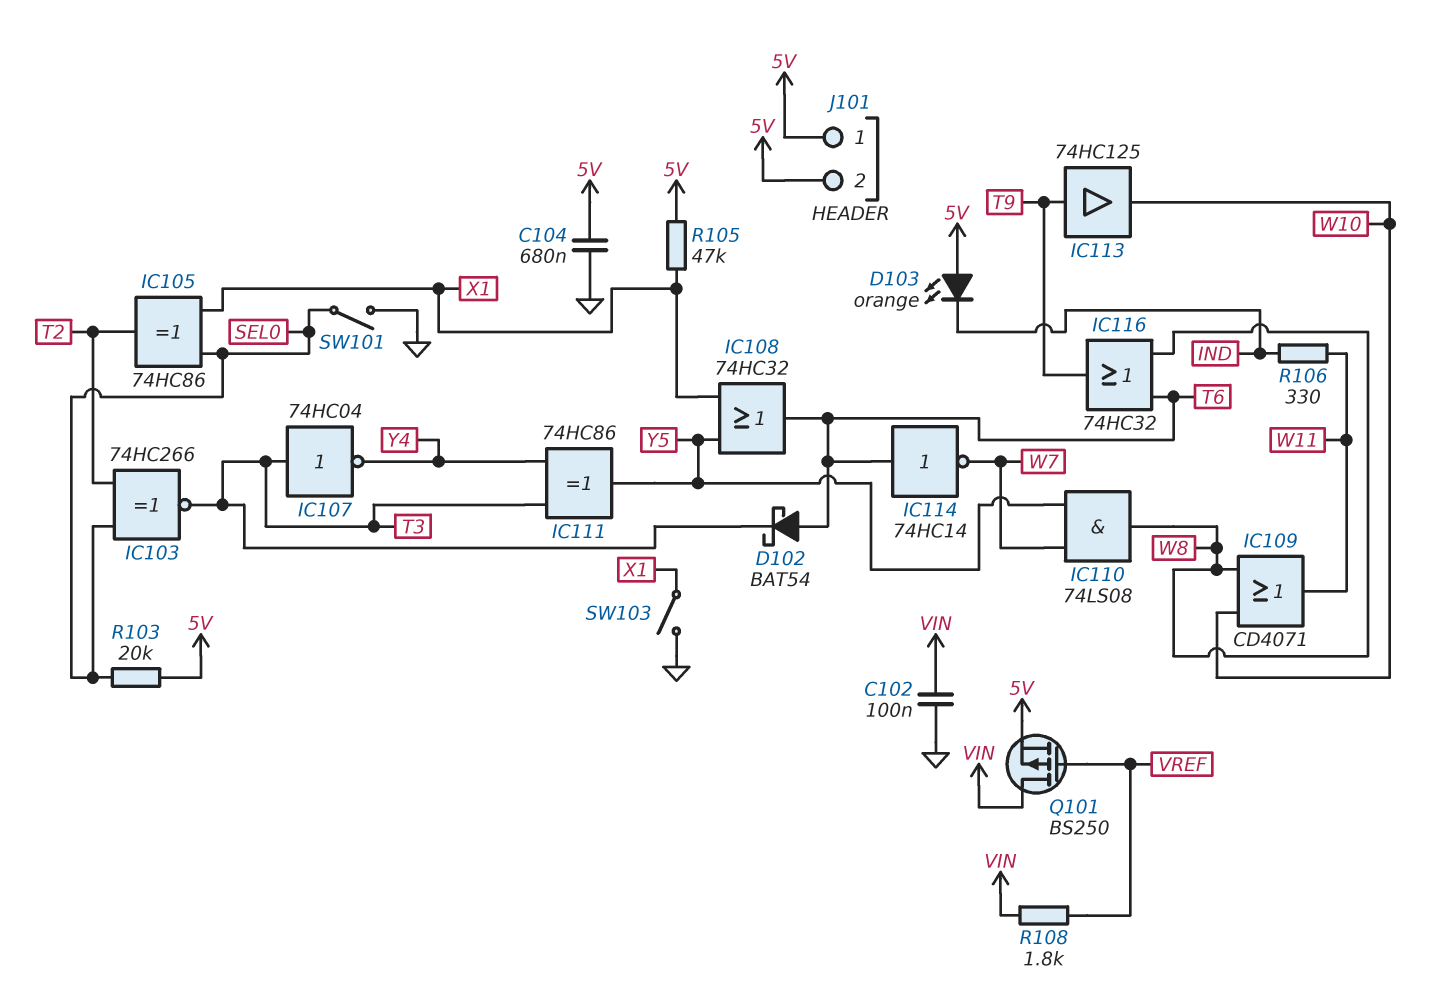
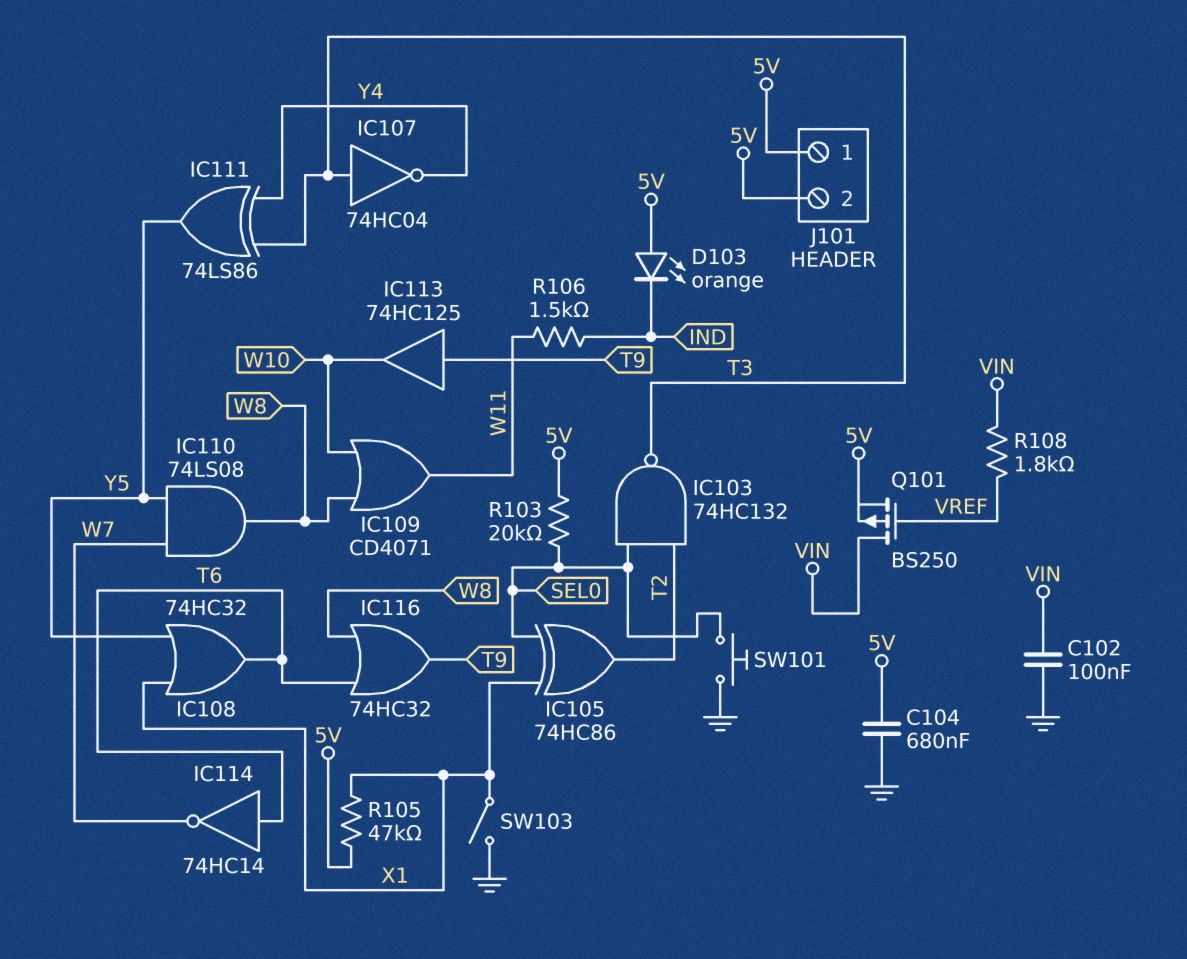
D102: schottky BAT54 (A T6, K T3) -> none
IC103: XNOR 74HC266 (in SEL0, in T2, out T3) -> NAND 74HC132 (in SEL0, in T2, out T3)
IC111: XOR 74HC86 (in T3, in Y4, out Y5) -> XOR 74LS86 (in T3, in Y4, out Y5)
R106: 330 (IND, W11) -> 1.5k (IND, W11)
SW101: switch (GND, SEL0) -> button (GND, SEL0)

